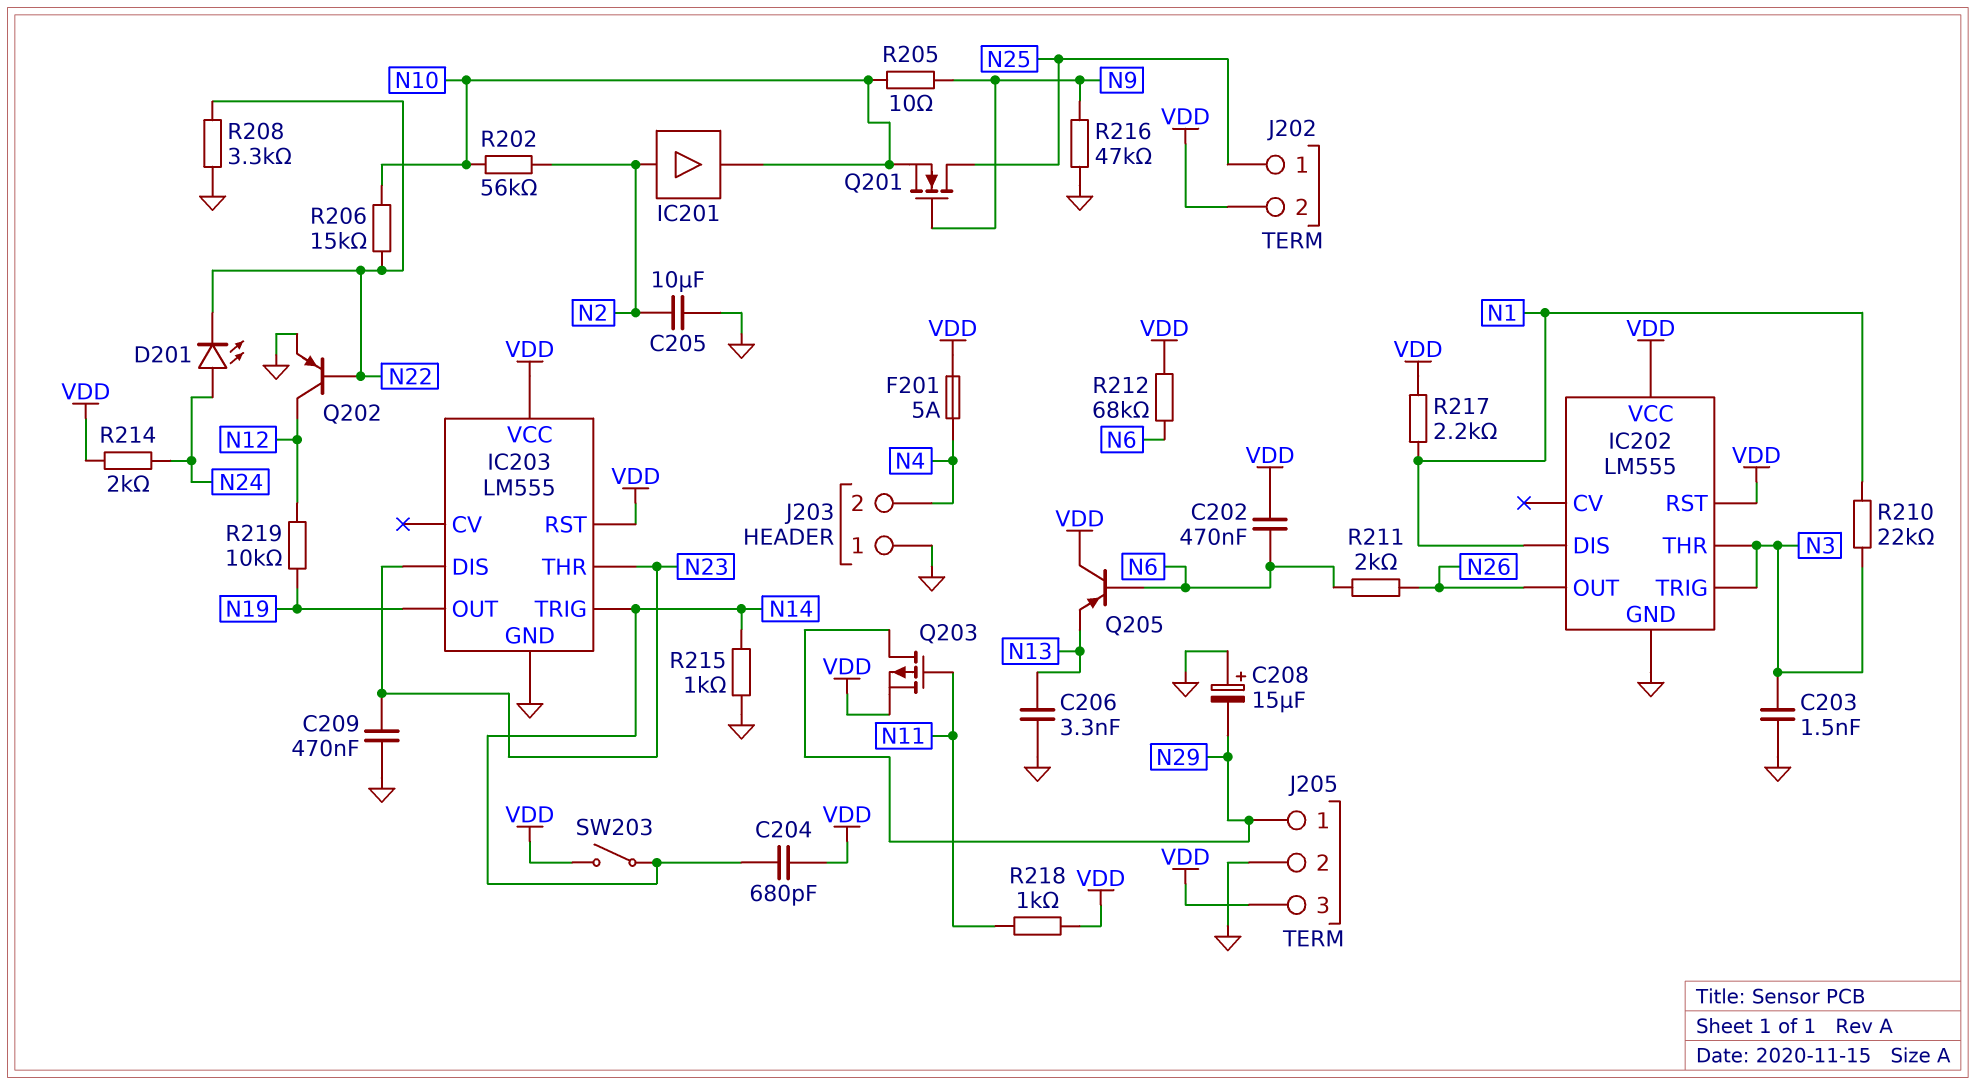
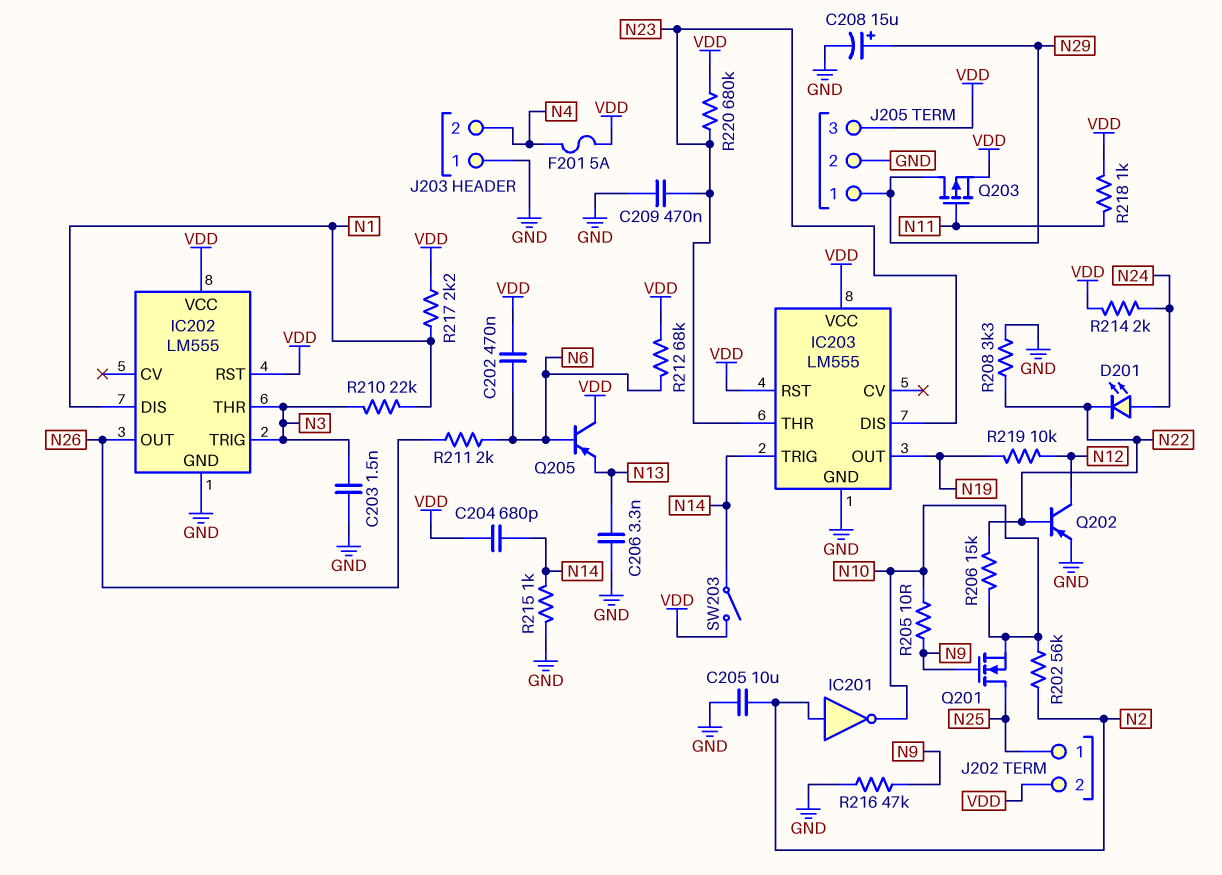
C208: 15uF (plus GND, minus N29) -> 15uF (plus N29, minus GND)
IC201: buffer (in N2, out N10) -> NOT (in N2, out N10)
R220: none -> 680k (N23, VDD)

